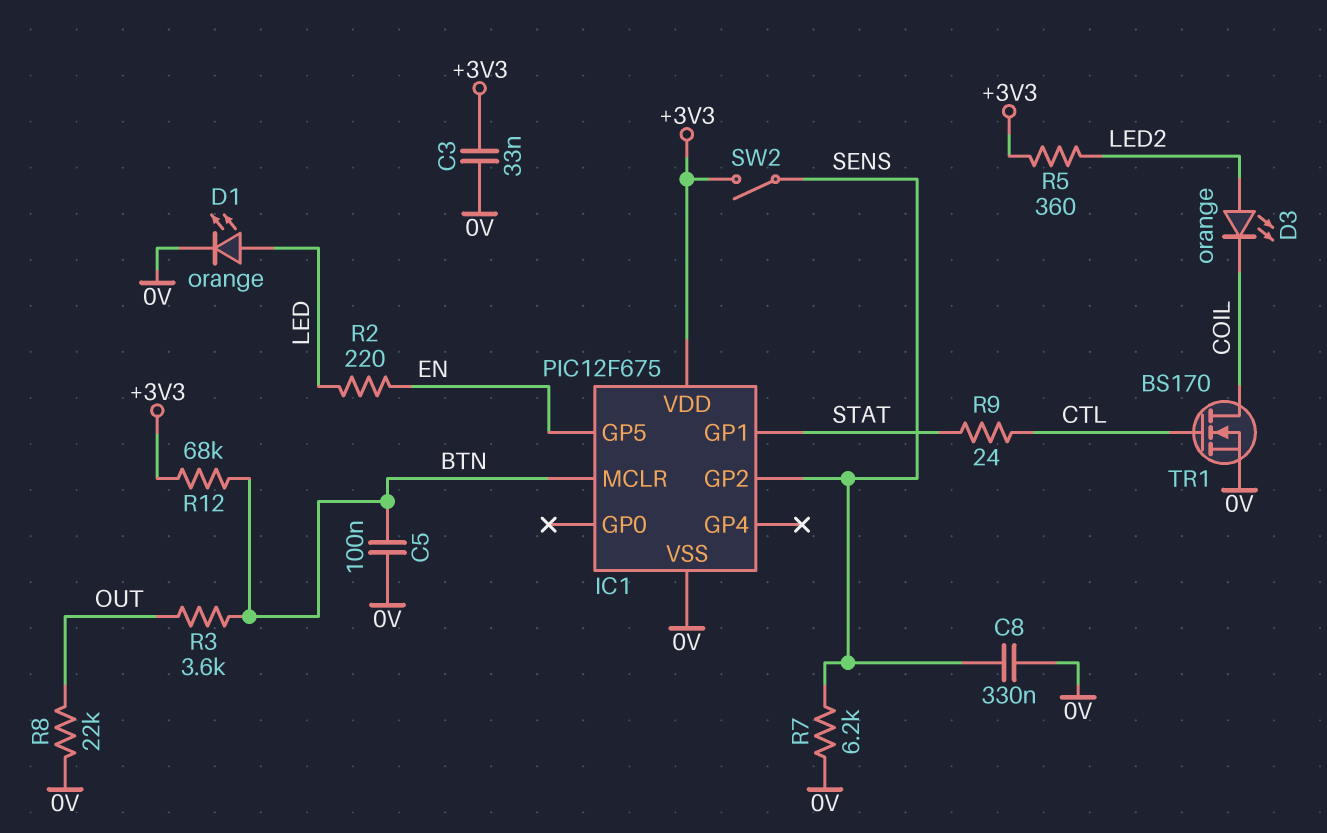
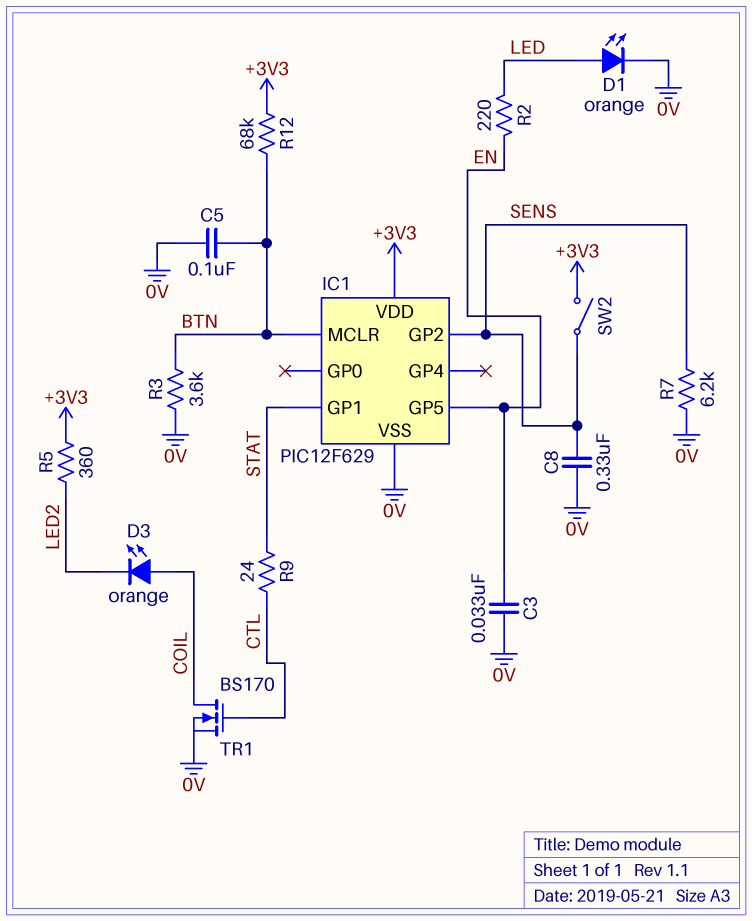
C3: 33nF (+3V3, 0V) -> 33nF (0V, EN)
D3: LED orange (A LED2, K COIL) -> LED orange (A COIL, K LED2)
IC1: PIC12F675 -> PIC12F629
R3: 3.6k (BTN, OUT) -> 3.6k (0V, BTN)
R8: 22k (0V, OUT) -> none

